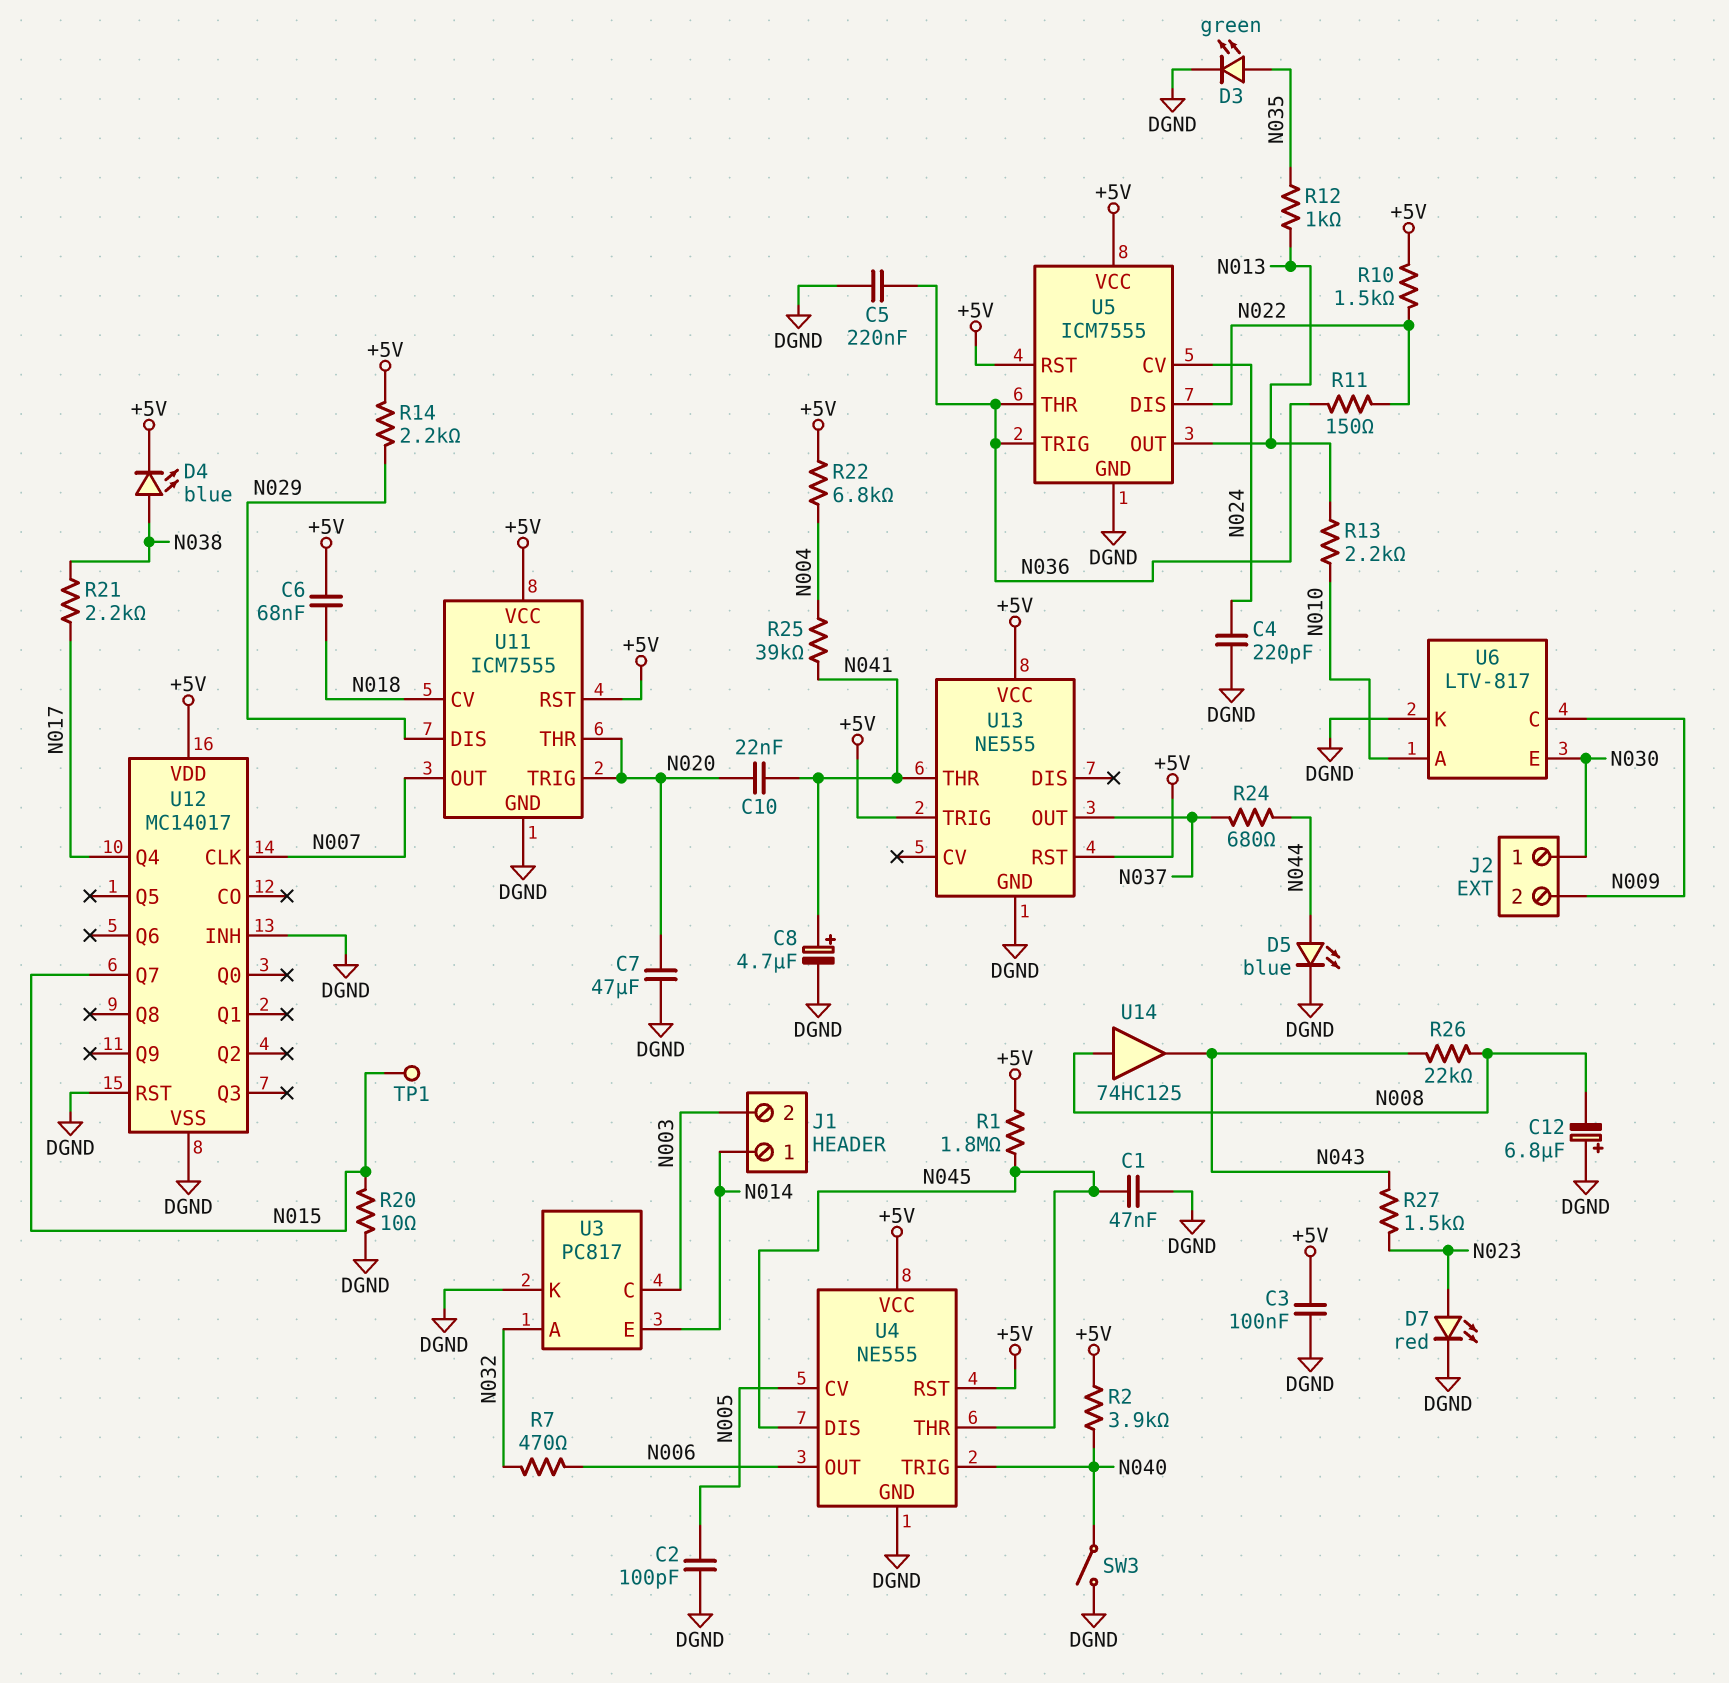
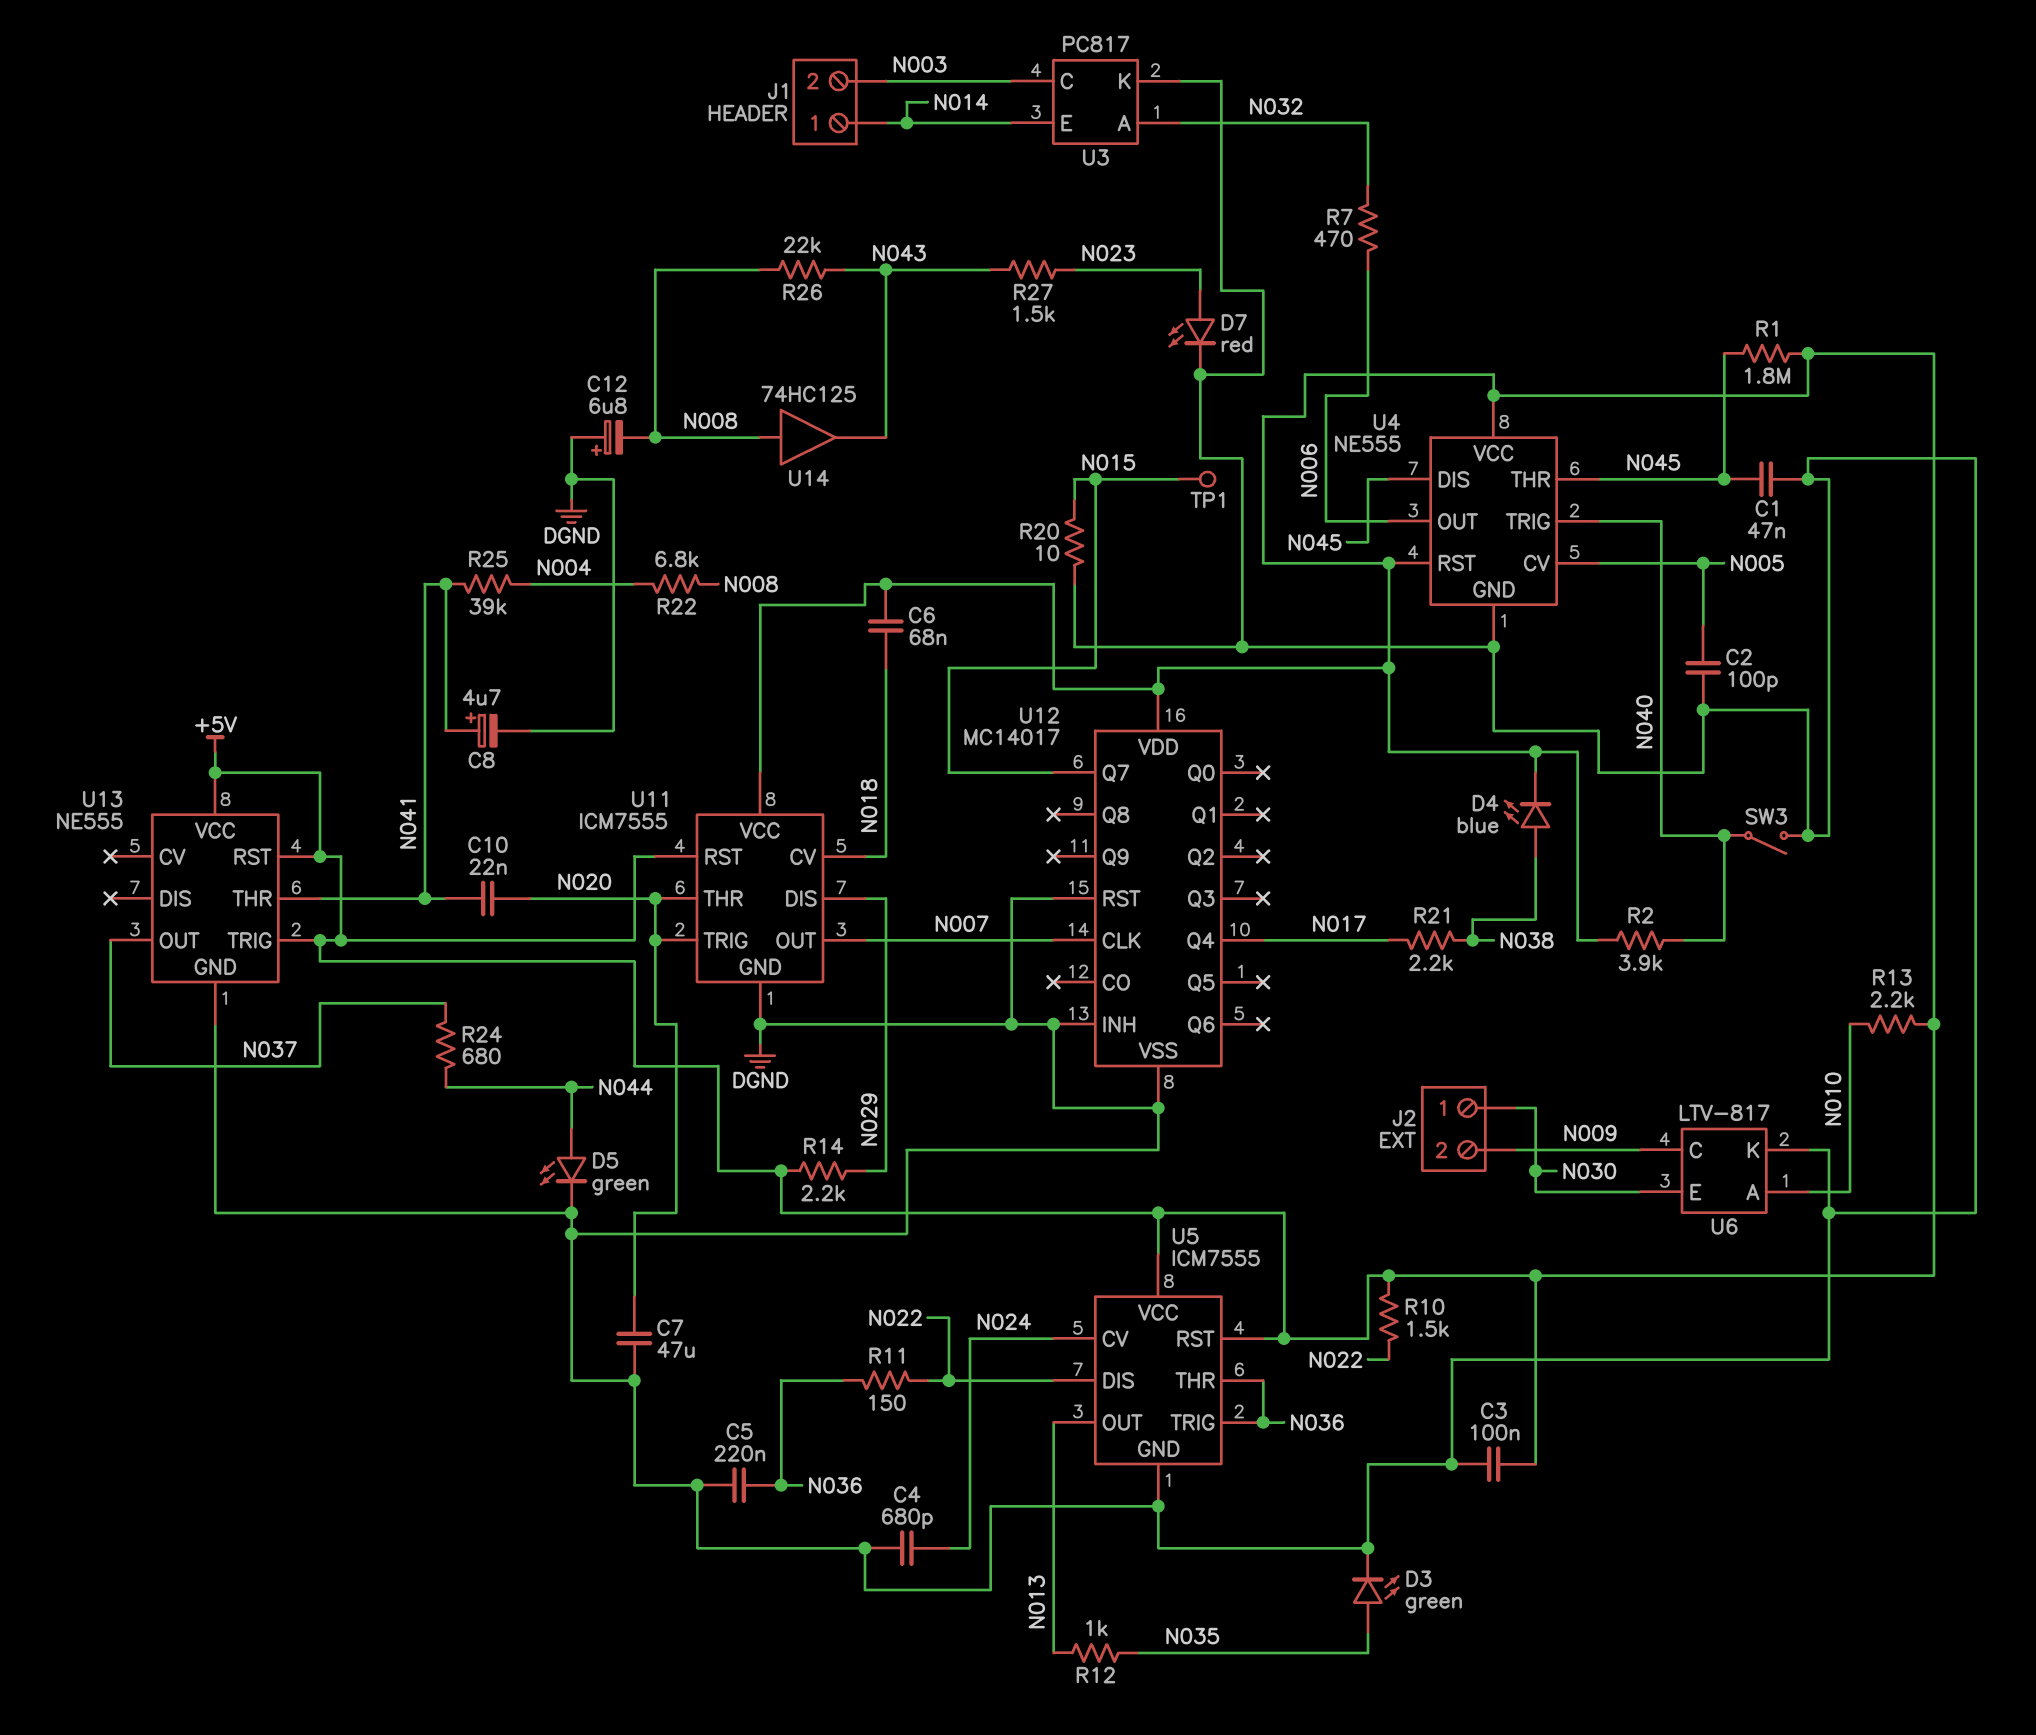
C4: 220pF (DGND, N024) -> 680pF (DGND, N024)
D5: LED blue (A N044, K DGND) -> LED green (A N044, K DGND)
R13: 2.2k (N010, N013) -> 2.2k (+5V, N010)
R22: 6.8k (+5V, N004) -> 6.8k (N004, N008)

